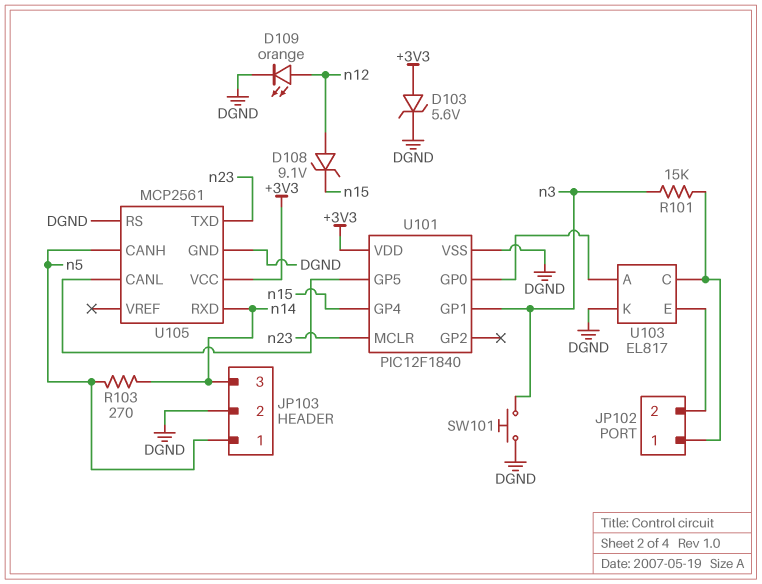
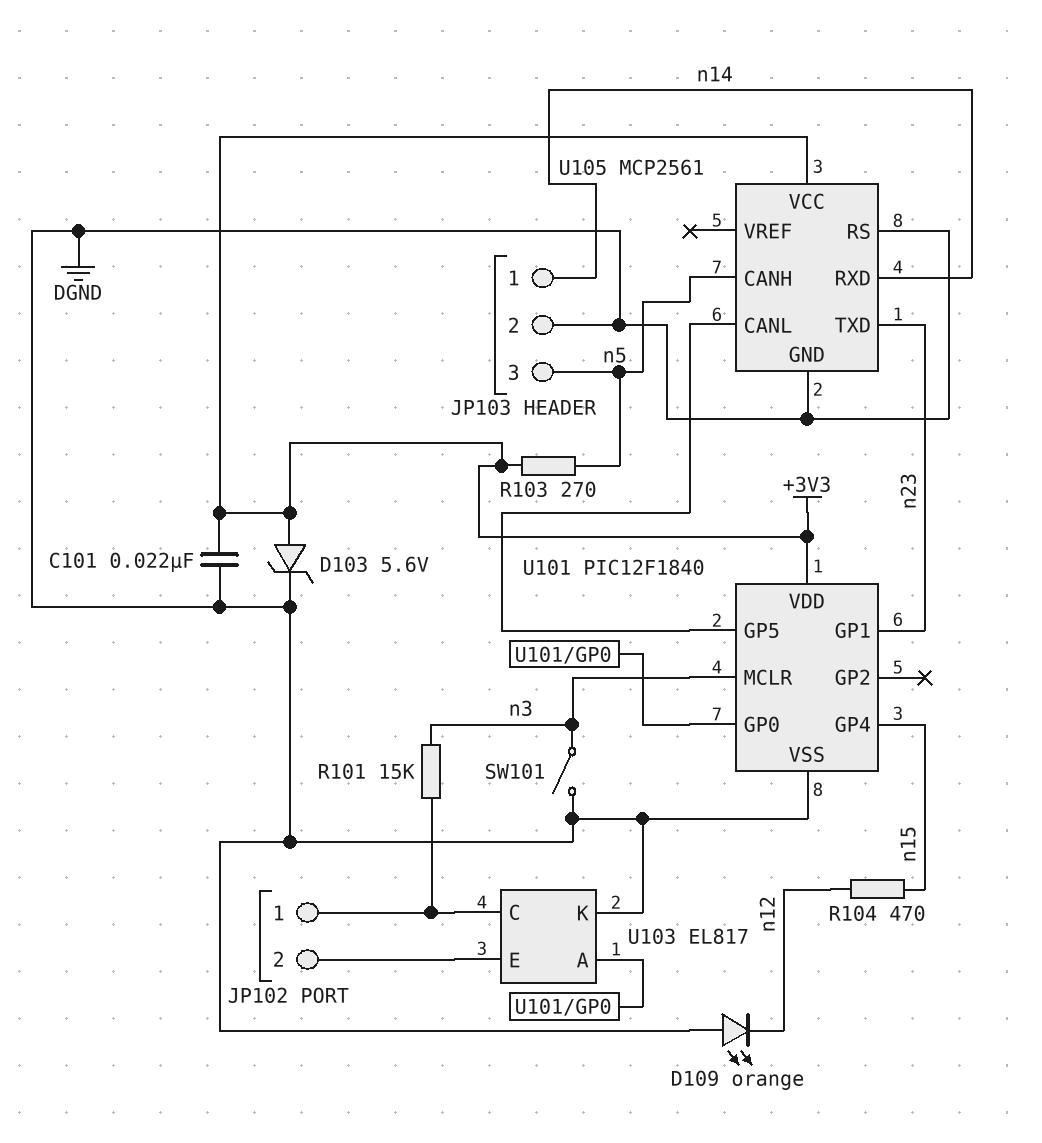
C101: none -> 22nF (+3V3, DGND)
D108: zener 9.1V (A n12, K n15) -> none
D109: LED orange (A n12, K DGND) -> LED orange (A DGND, K n12)
JP103 pin 1: n5 -> n14
JP103 pin 3: n14 -> n5
R103: 270 (n5, n14) -> 270 (+3V3, n5)
R104: none -> 470 (n12, n15)
SW101: button (DGND, n3) -> switch (DGND, n3)
U101 pin GP1: n3 -> n23
U101 pin MCLR: n23 -> n3

